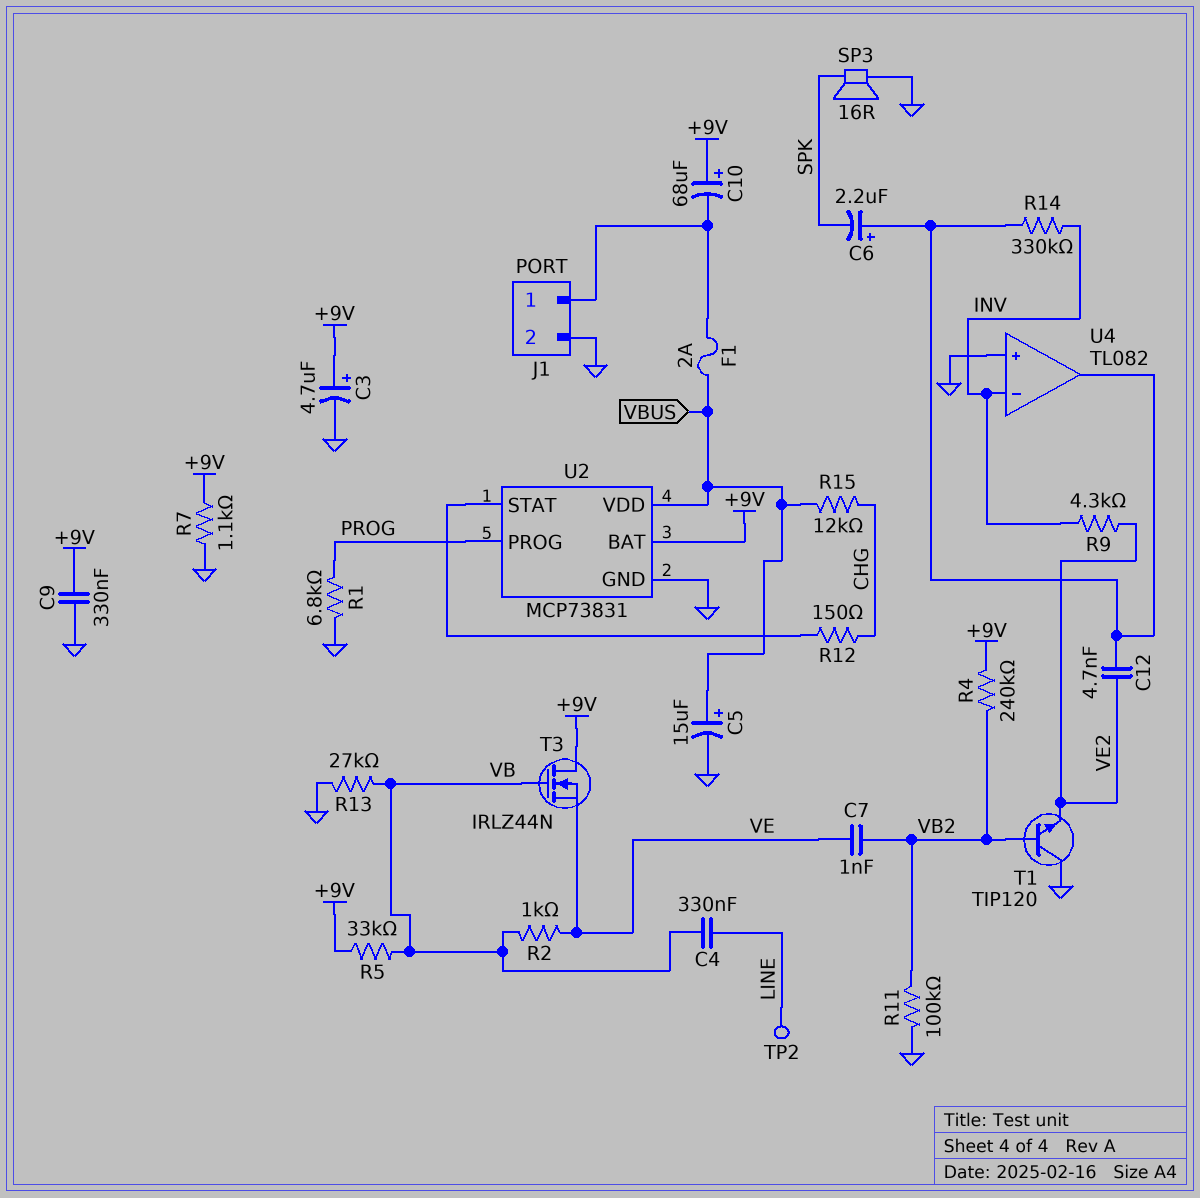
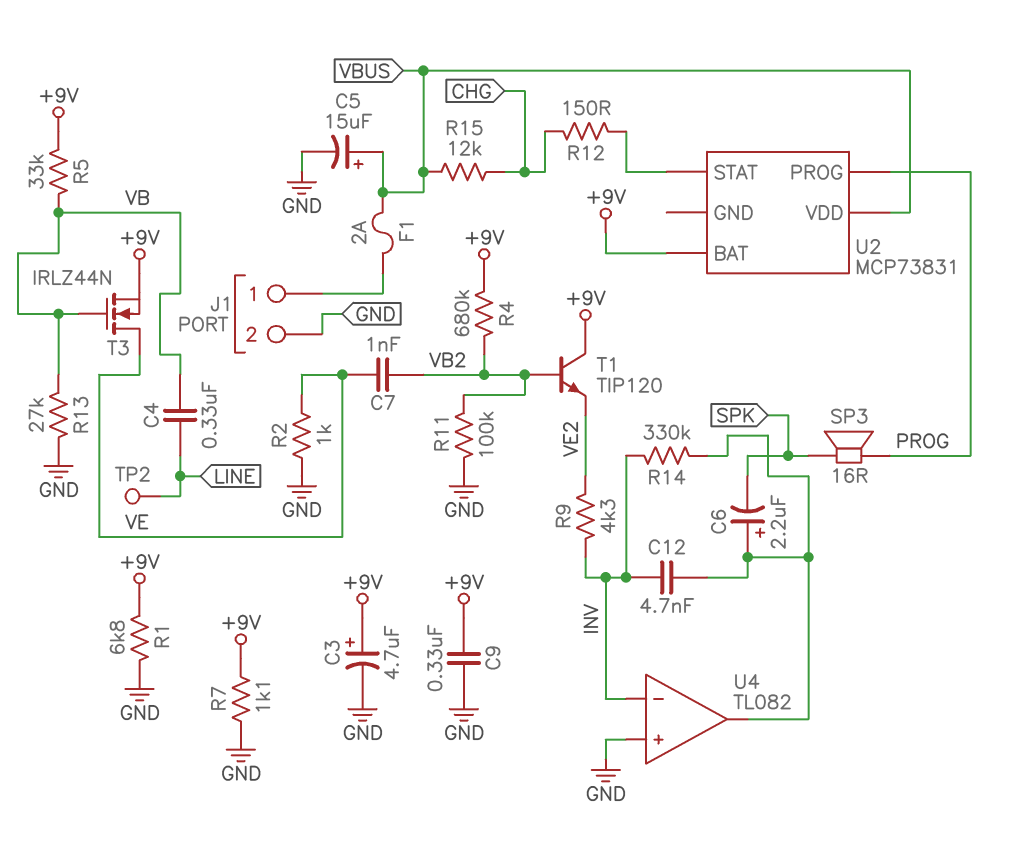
C10: 68uF (plus +9V, minus J1/1) -> none
C12: 4.7nF (U4/out, VE2) -> 4.7nF (INV, U4/out)
R1: 6.8k (GND, PROG) -> 6.8k (+9V, GND)
R2: 1k (VB, VE) -> 1k (GND, VE)
R4: 240k (+9V, VB2) -> 680k (+9V, VB2)
SP3: speaker 16R (GND, SPK) -> speaker 16R (PROG, SPK)
T1: NPN TIP120 (B VB2, C GND, E VE2) -> NPN TIP120 (B VB2, C +9V, E VE2)
T3: NMOS IRLZ44N (G VB, D +9V, S VE) -> NMOS IRLZ44N (G VB, D VE, S +9V)
U2 pin GND: GND -> none

